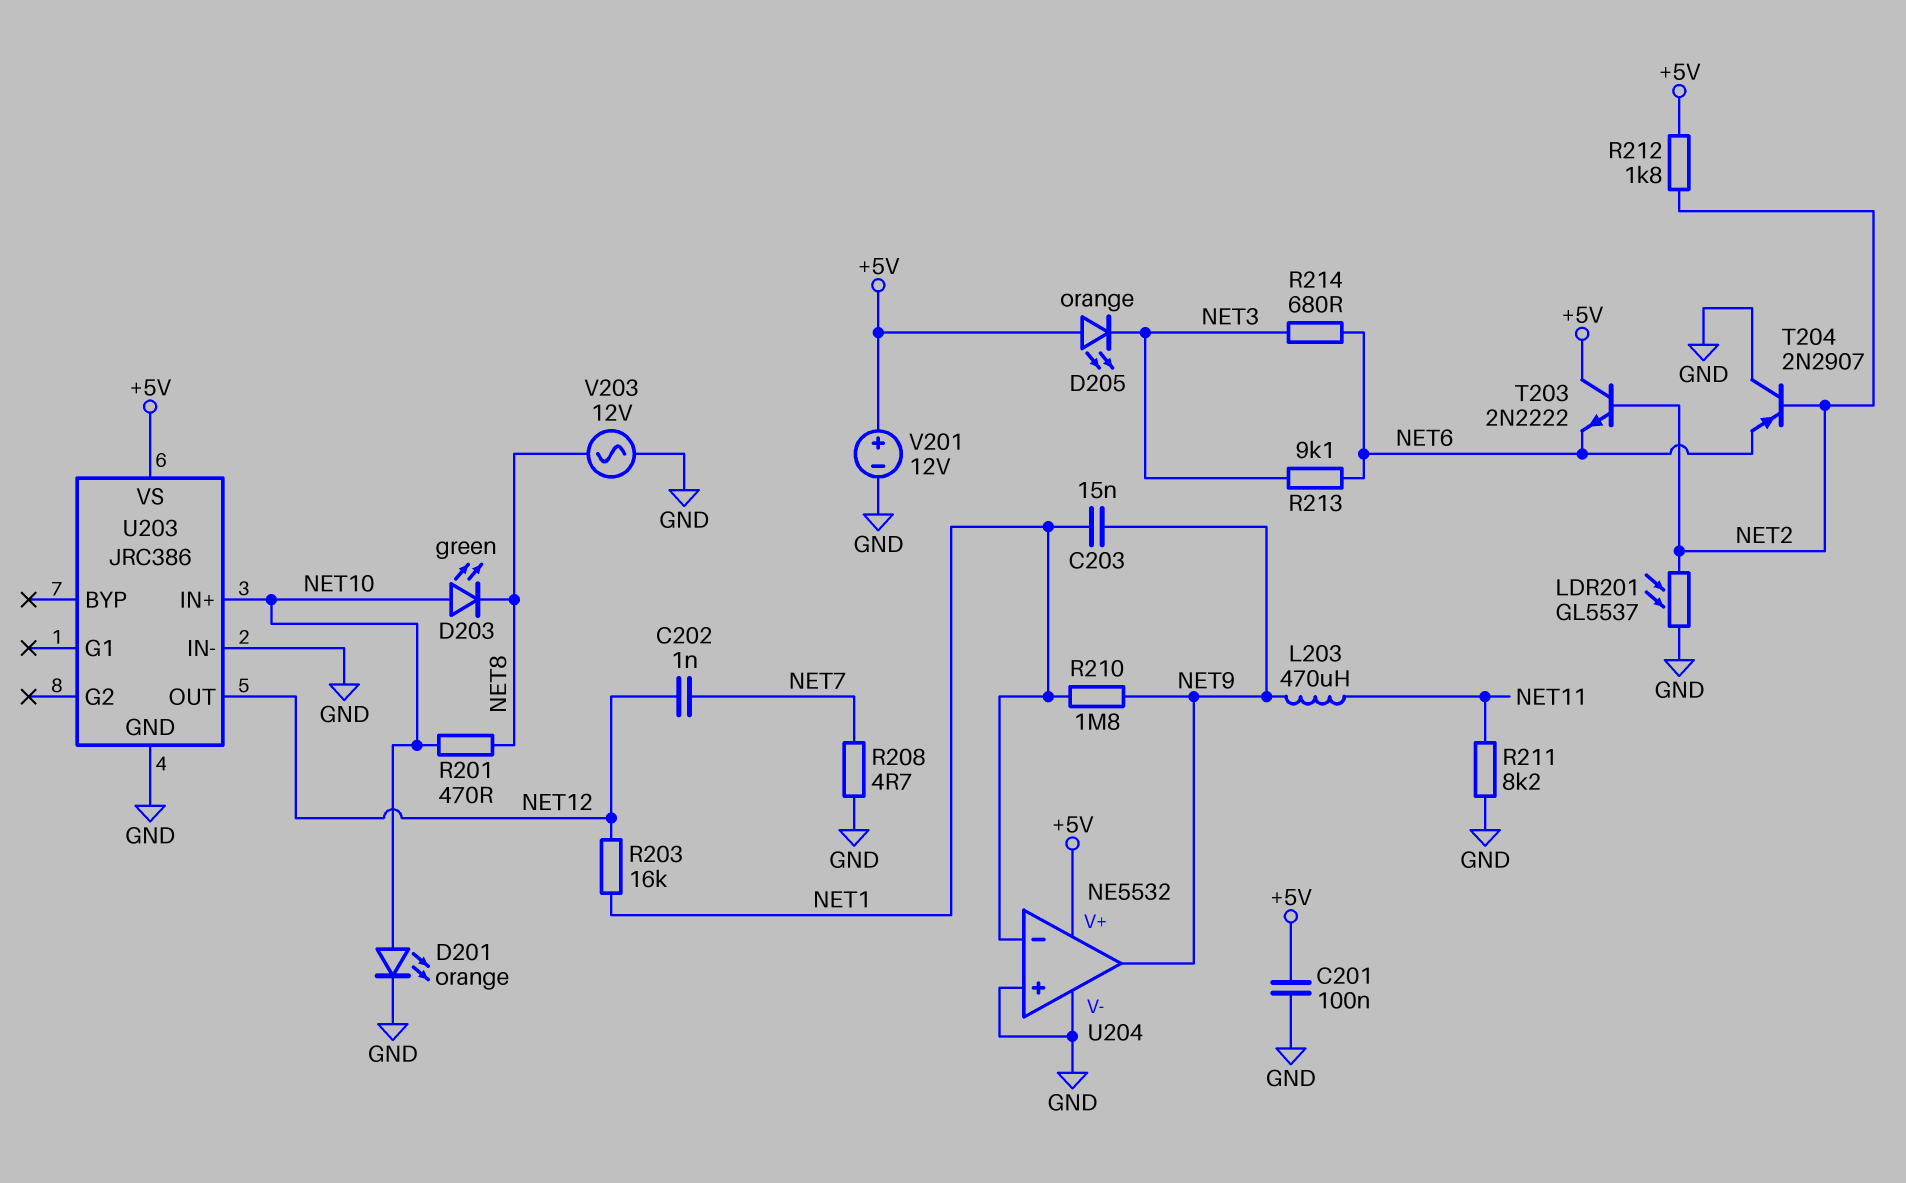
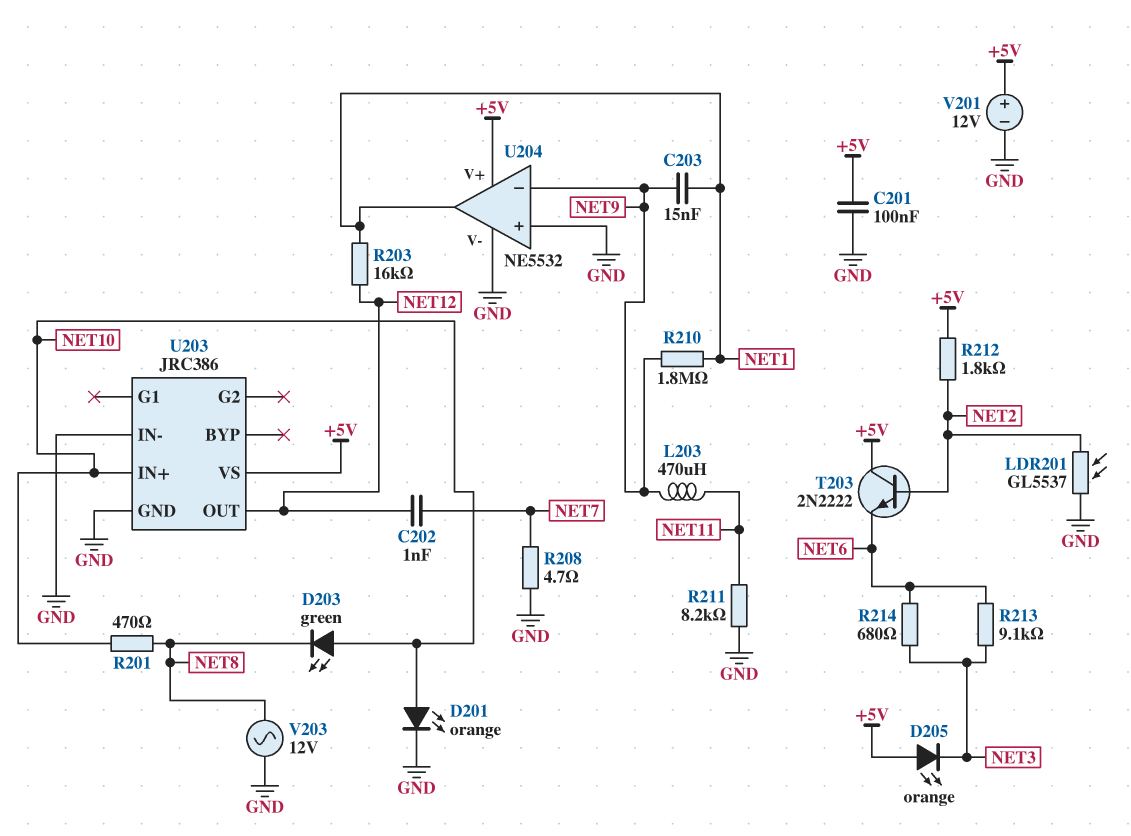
T204: PNP 2N2907 (B NET2, C GND, E NET6) -> none
U204 pin in-: NET1 -> NET9
U204 pin out: NET9 -> NET1

